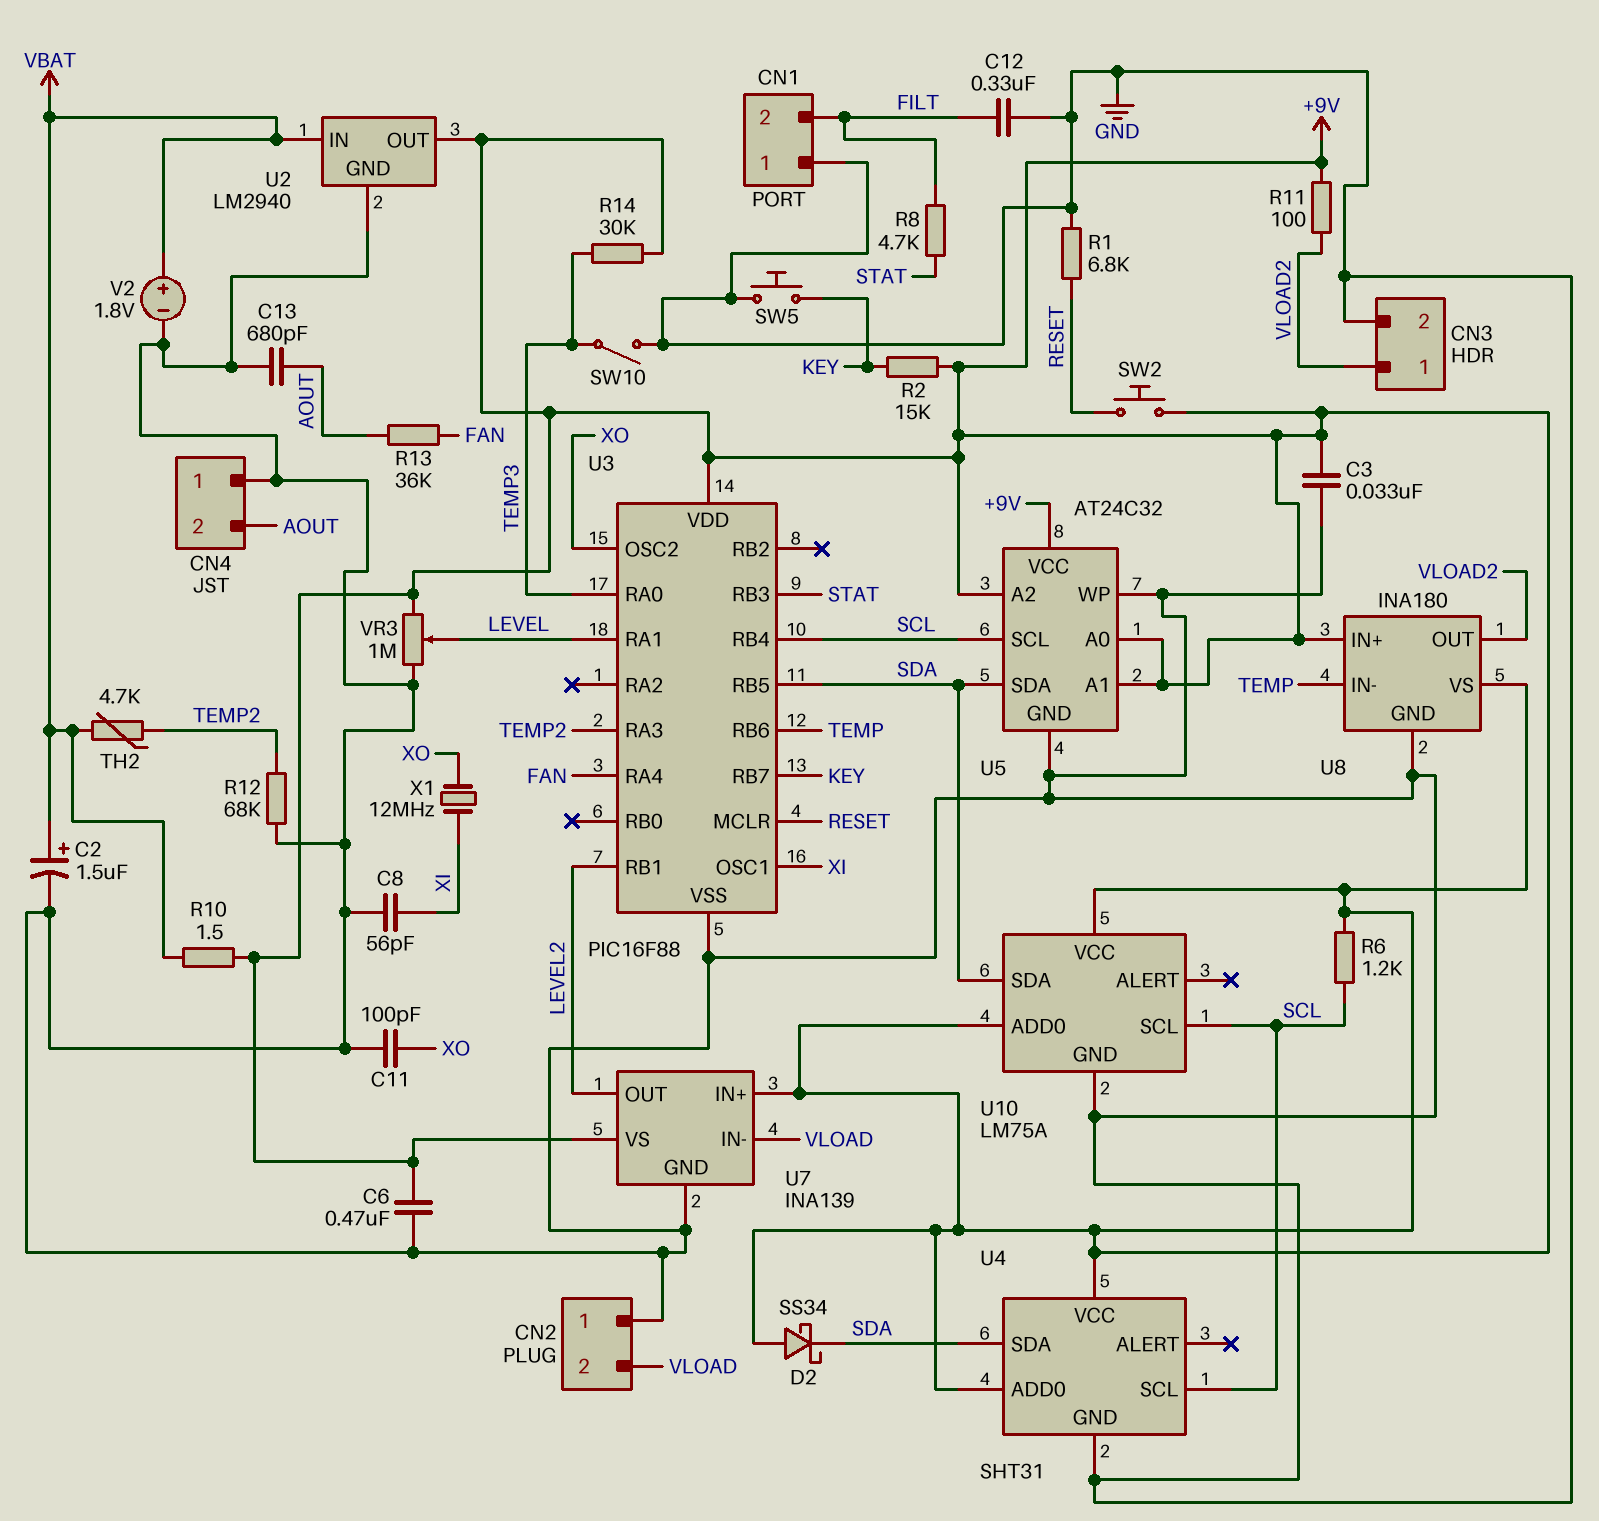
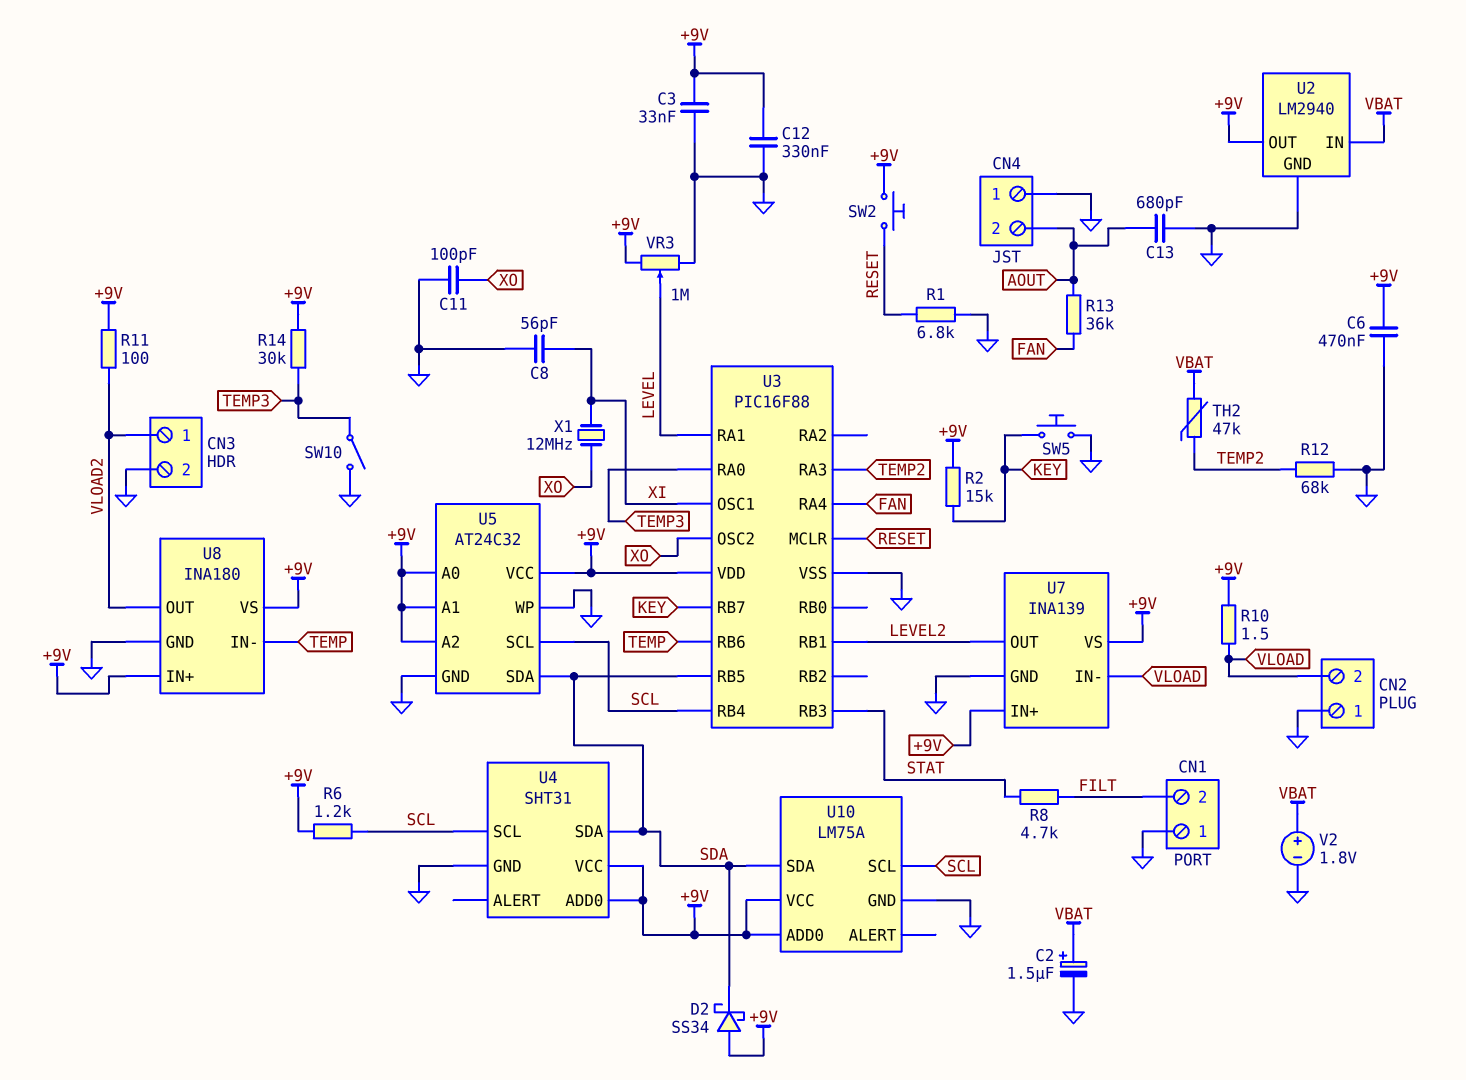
C12: 330nF (FILT, GND) -> 330nF (+9V, GND)
R10: 1.5 (+9V, VBAT) -> 1.5 (+9V, VLOAD)
TH2: 4.7k (TEMP2, VBAT) -> 47k (TEMP2, VBAT)

